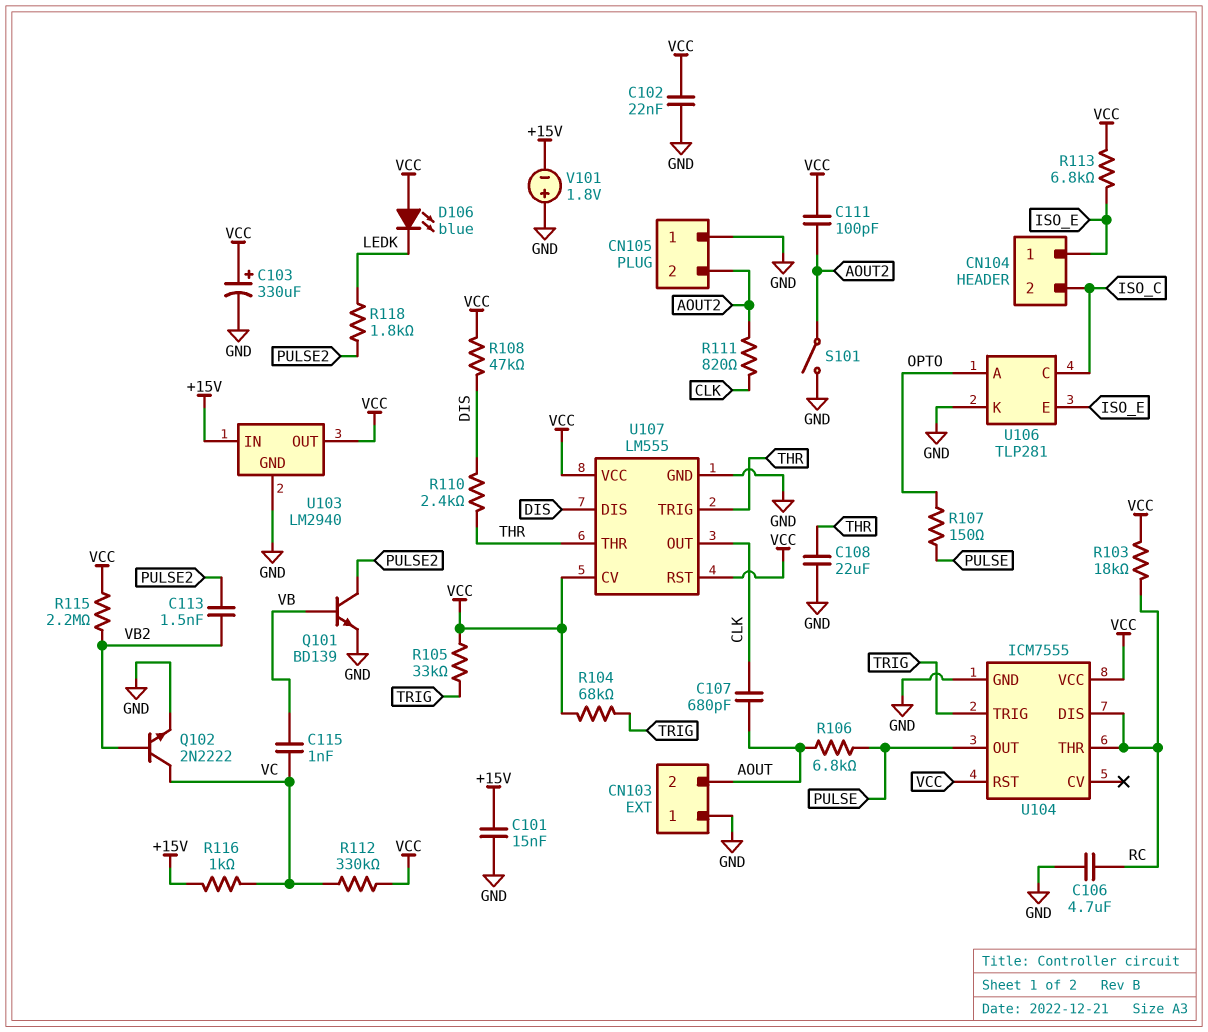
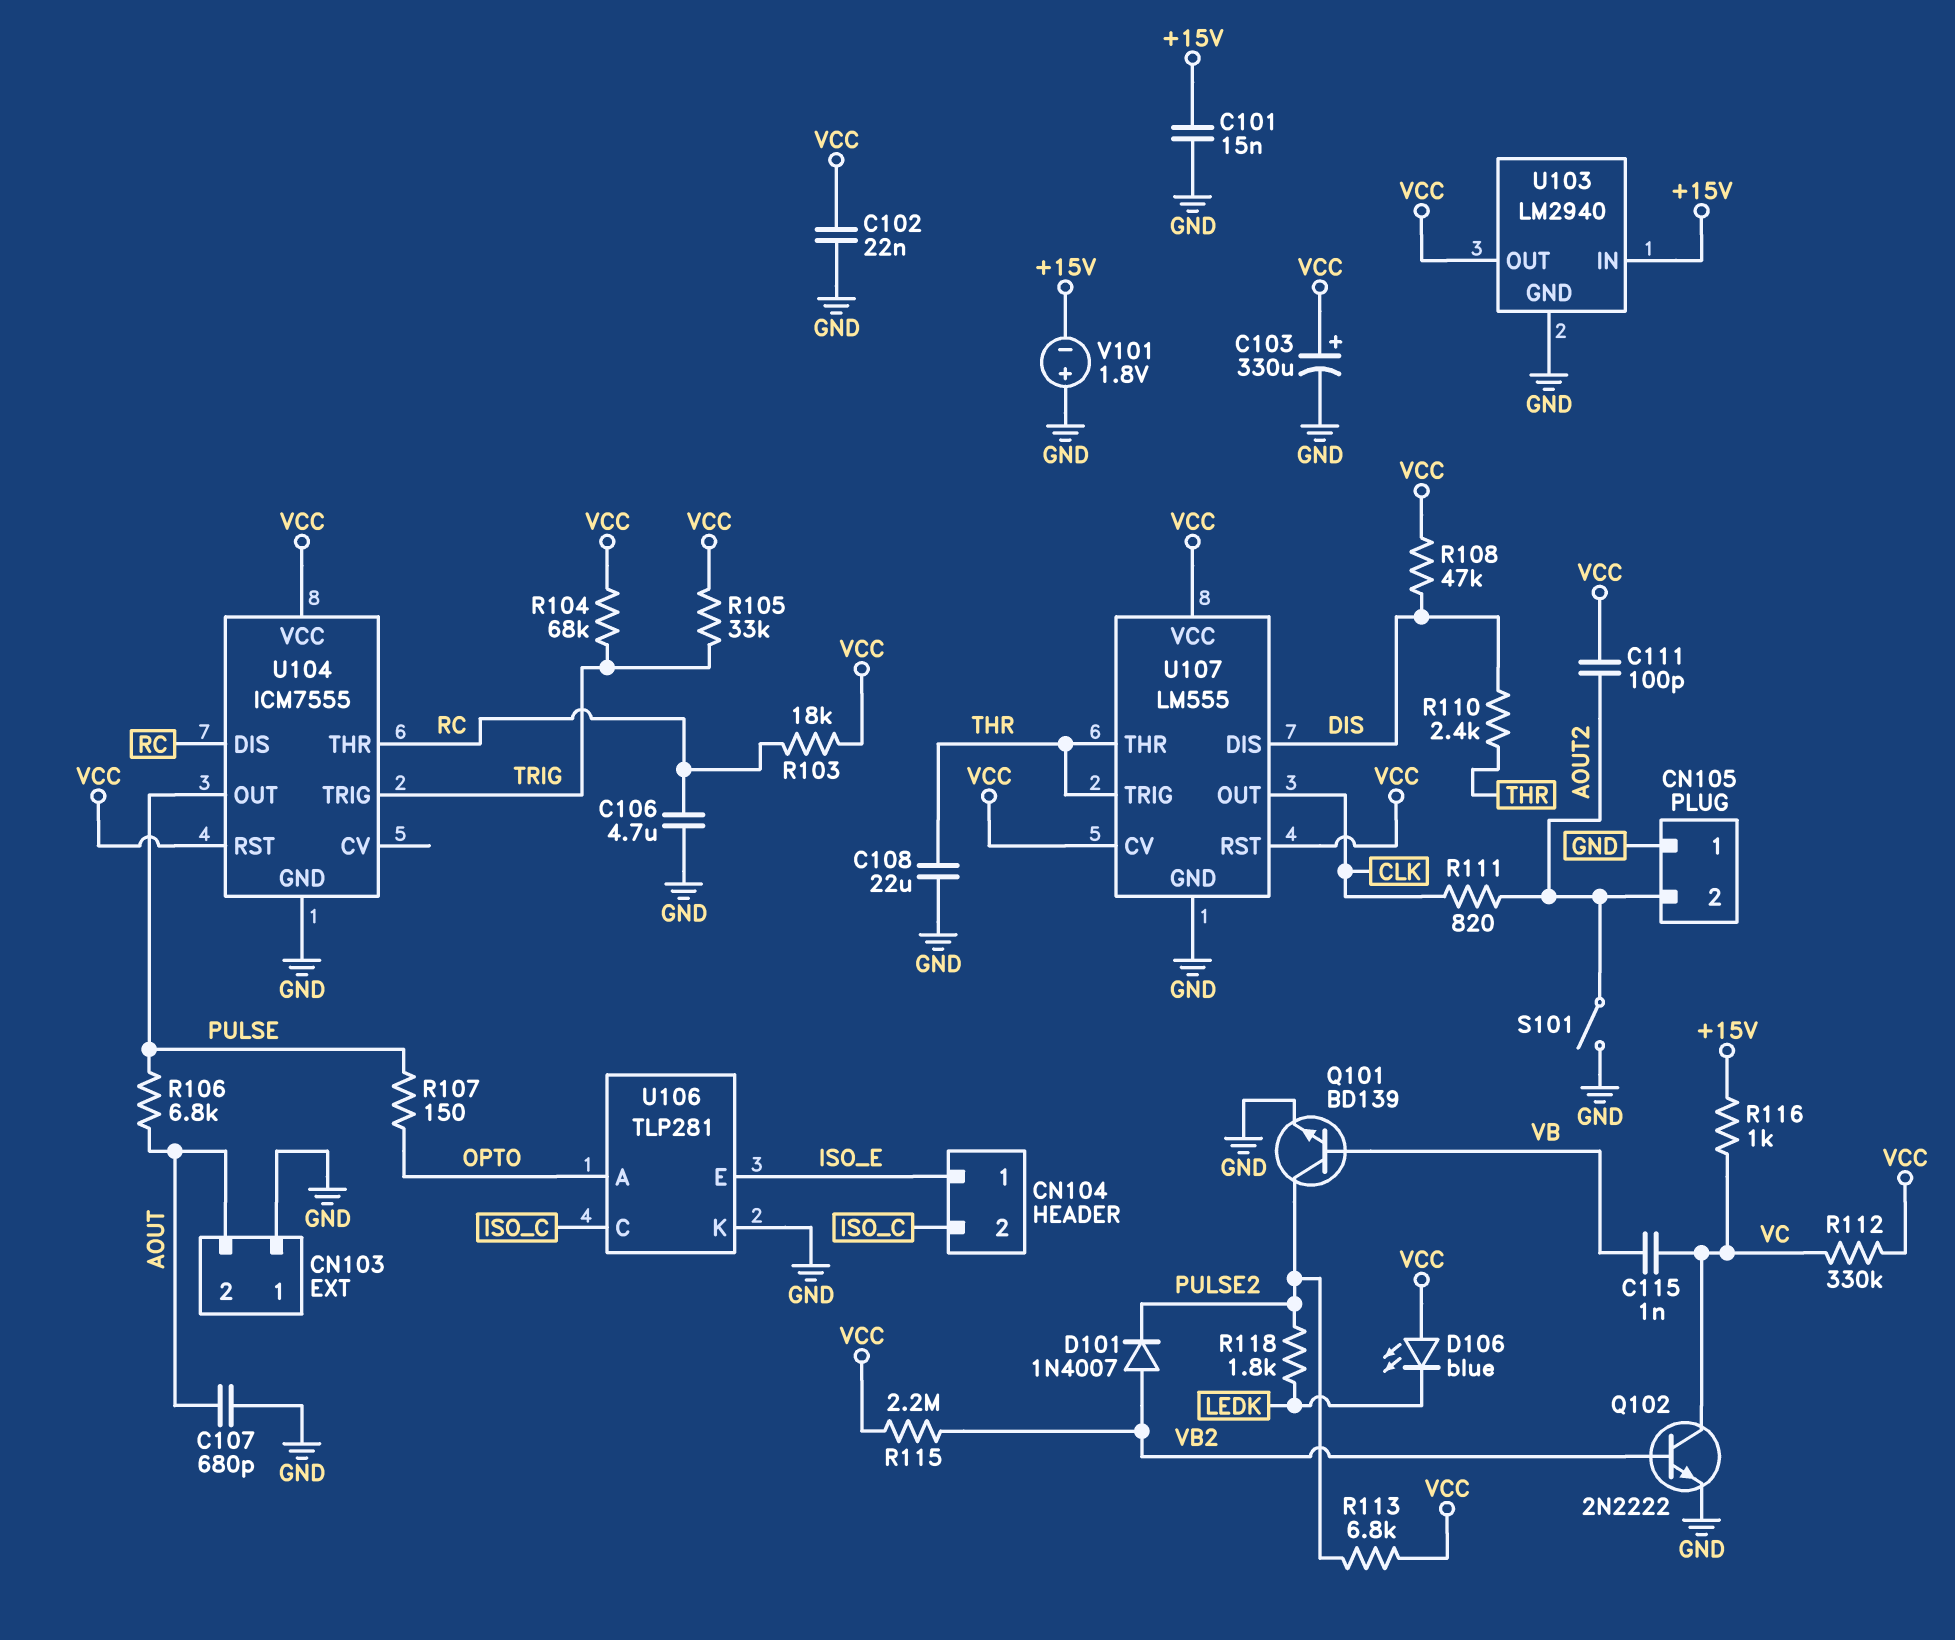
C107: 680pF (AOUT, CLK) -> 680pF (AOUT, GND)
C113: 1.5nF (PULSE2, VB2) -> none
D101: none -> diode 1N4007 (A VB2, K PULSE2)
R113: 6.8k (ISO_E, VCC) -> 6.8k (PULSE2, VCC)

